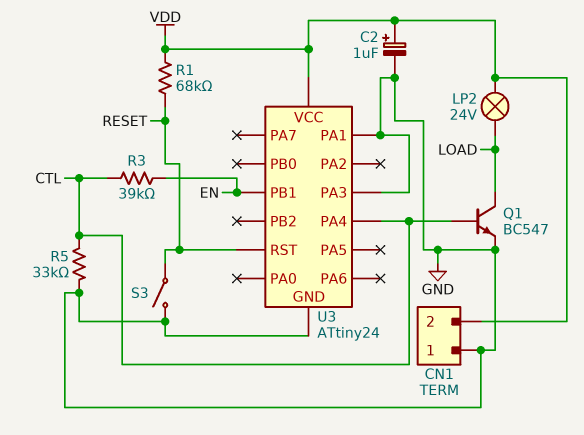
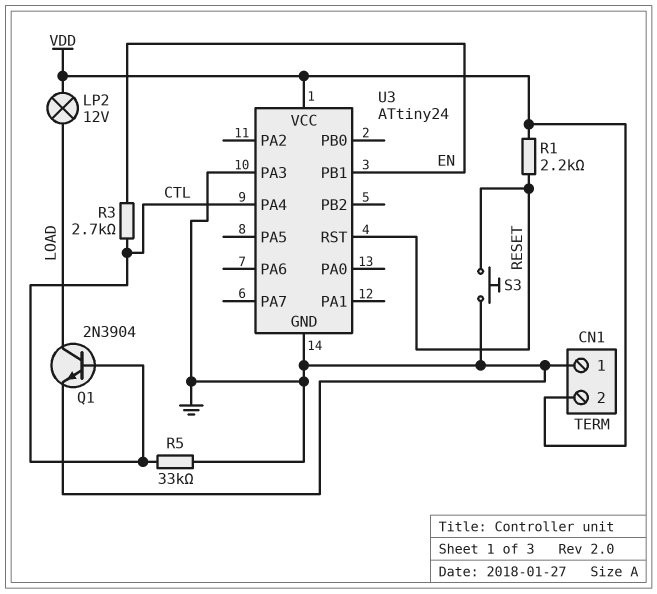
C2: 1uF (plus VDD, minus GND) -> none
LP2: lamp 24V (LOAD, VDD) -> lamp 12V (LOAD, VDD)
Q1: NPN BC547 (B CTL, C LOAD, E GND) -> NPN 2N3904 (B CTL, C LOAD, E GND)
R1: 68k (RESET, VDD) -> 2.2k (RESET, VDD)
R3: 39k (CTL, EN) -> 2.7k (CTL, EN)
S3: switch (GND, RESET) -> button (GND, RESET)
U3 pin PA1: GND -> none

